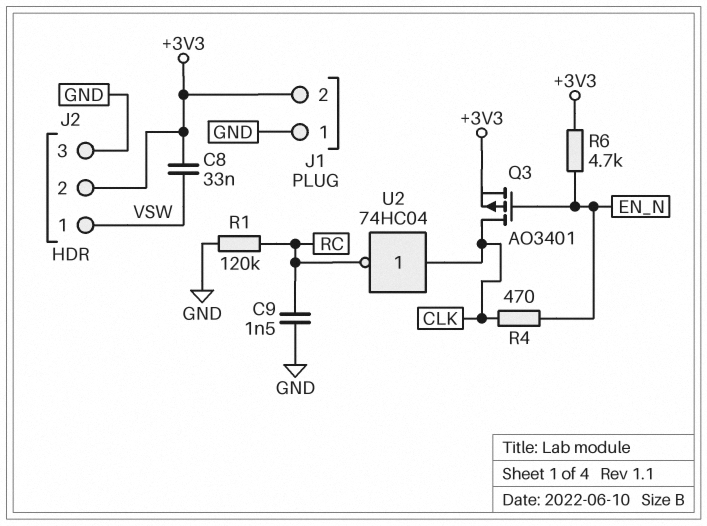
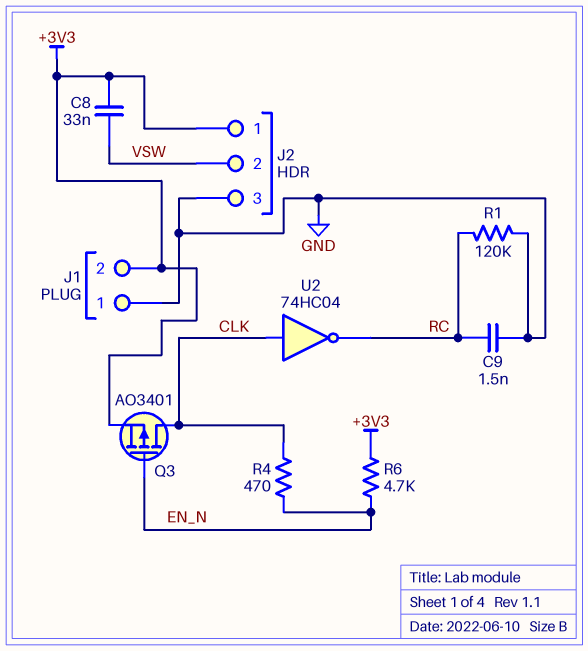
J2 pin 1: VSW -> +3V3
J2 pin 2: +3V3 -> VSW

